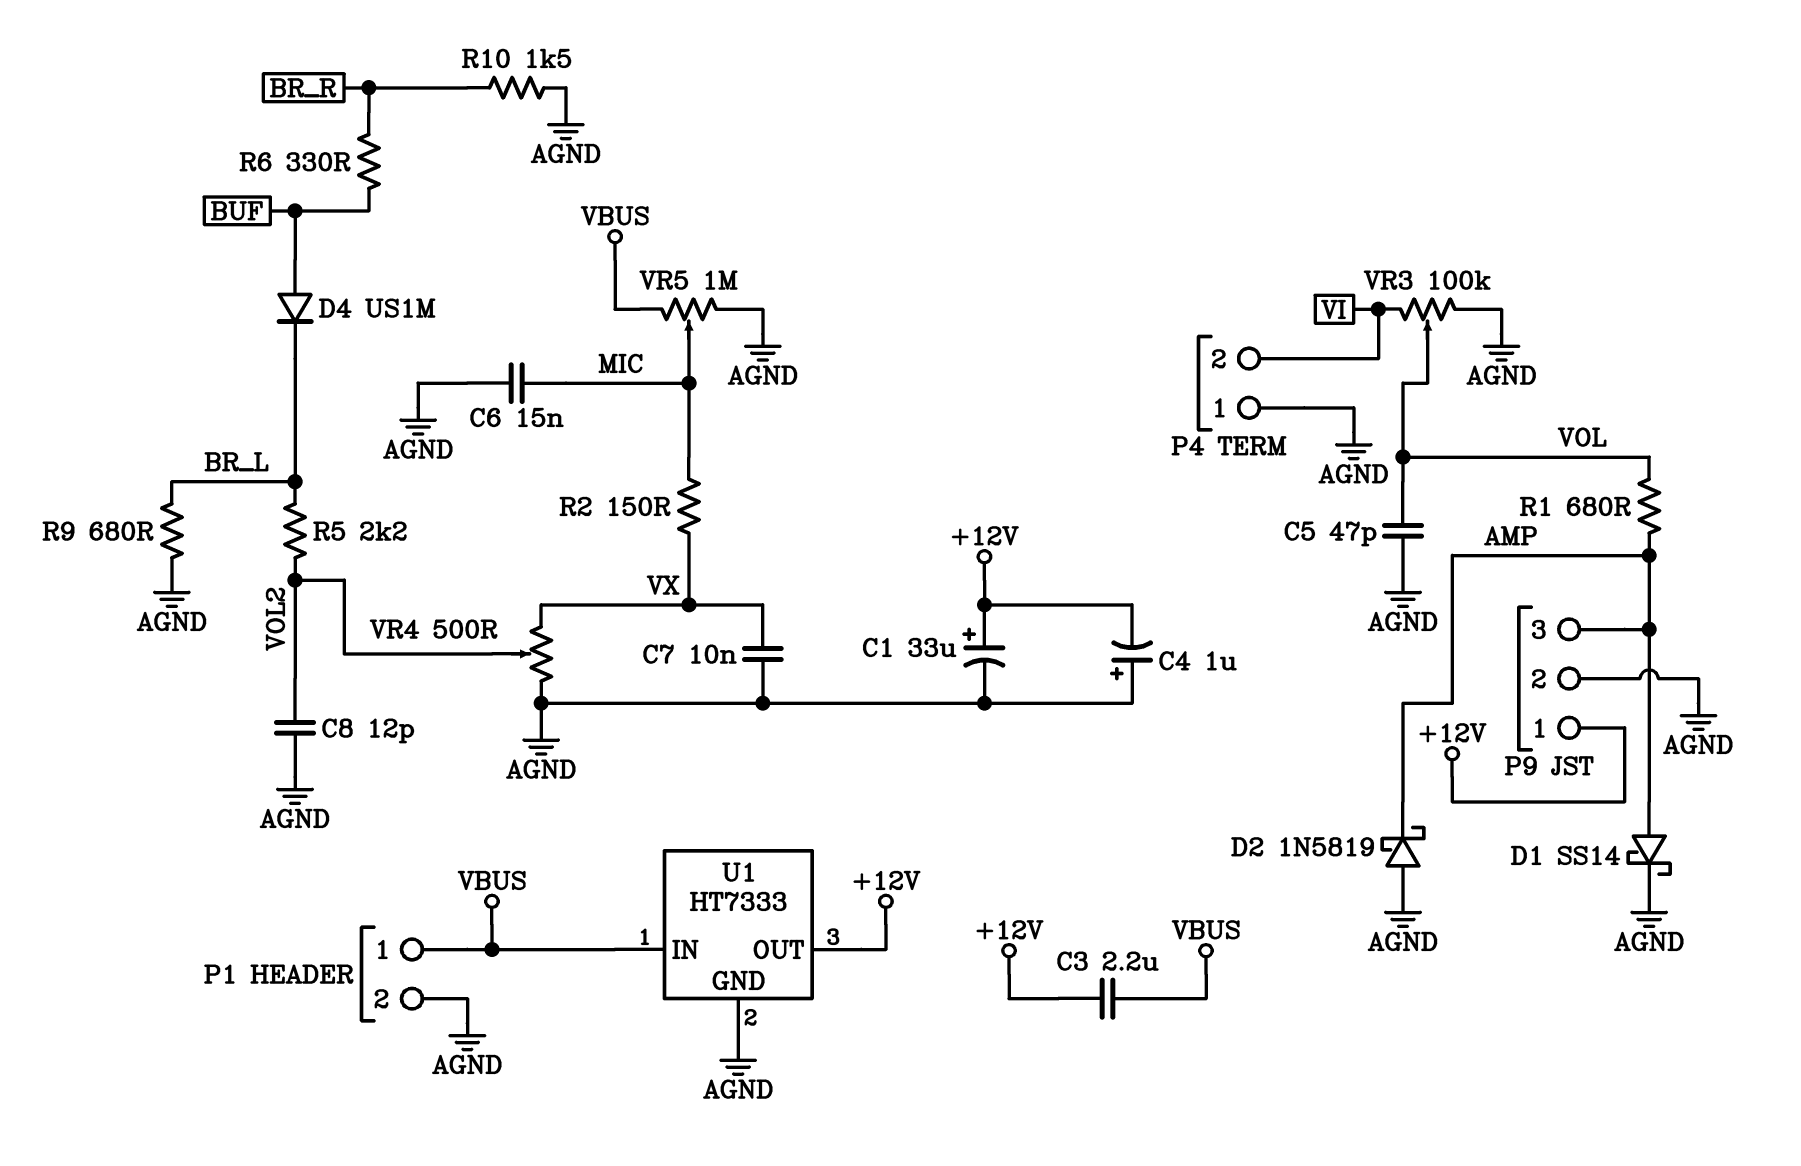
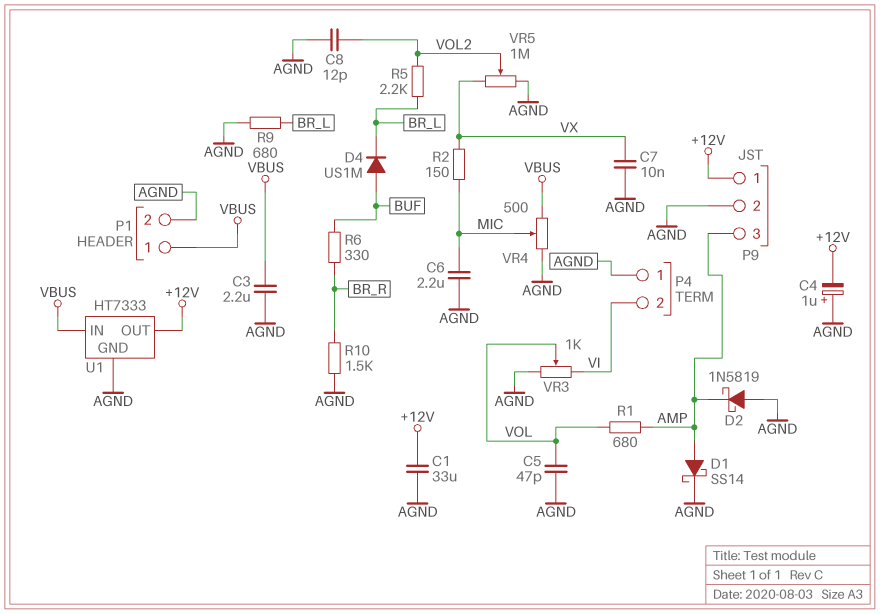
C1: 33uF (plus +12V, minus AGND) -> 33uF (+12V, AGND)
C3: 2.2uF (+12V, VBUS) -> 2.2uF (AGND, VBUS)
C6: 15nF (AGND, MIC) -> 2.2uF (AGND, MIC)
VR3: 100k (AGND, VI, wiper VOL) -> 1k (AGND, VI, wiper VOL)
VR4: 500 (AGND, VX, wiper VOL2) -> 500 (AGND, VBUS, wiper MIC)
VR5: 1M (AGND, VBUS, wiper MIC) -> 1M (AGND, VX, wiper VOL2)

